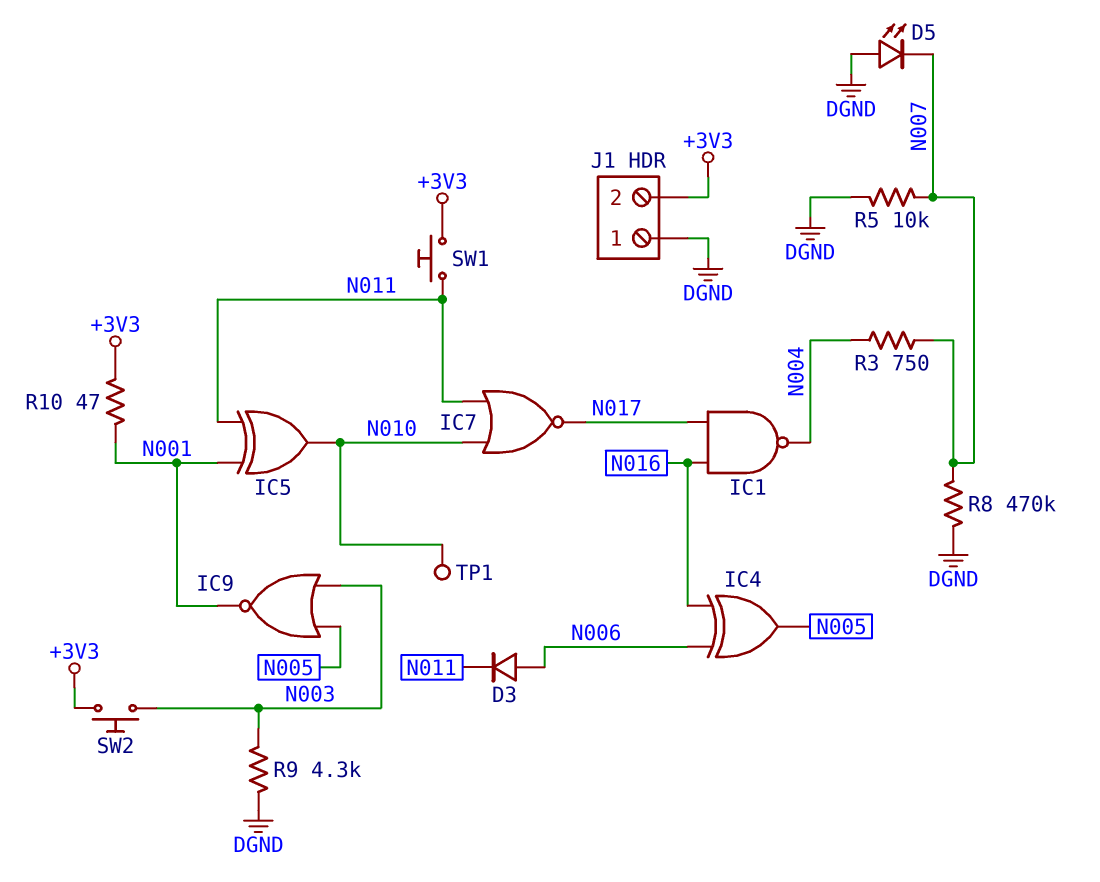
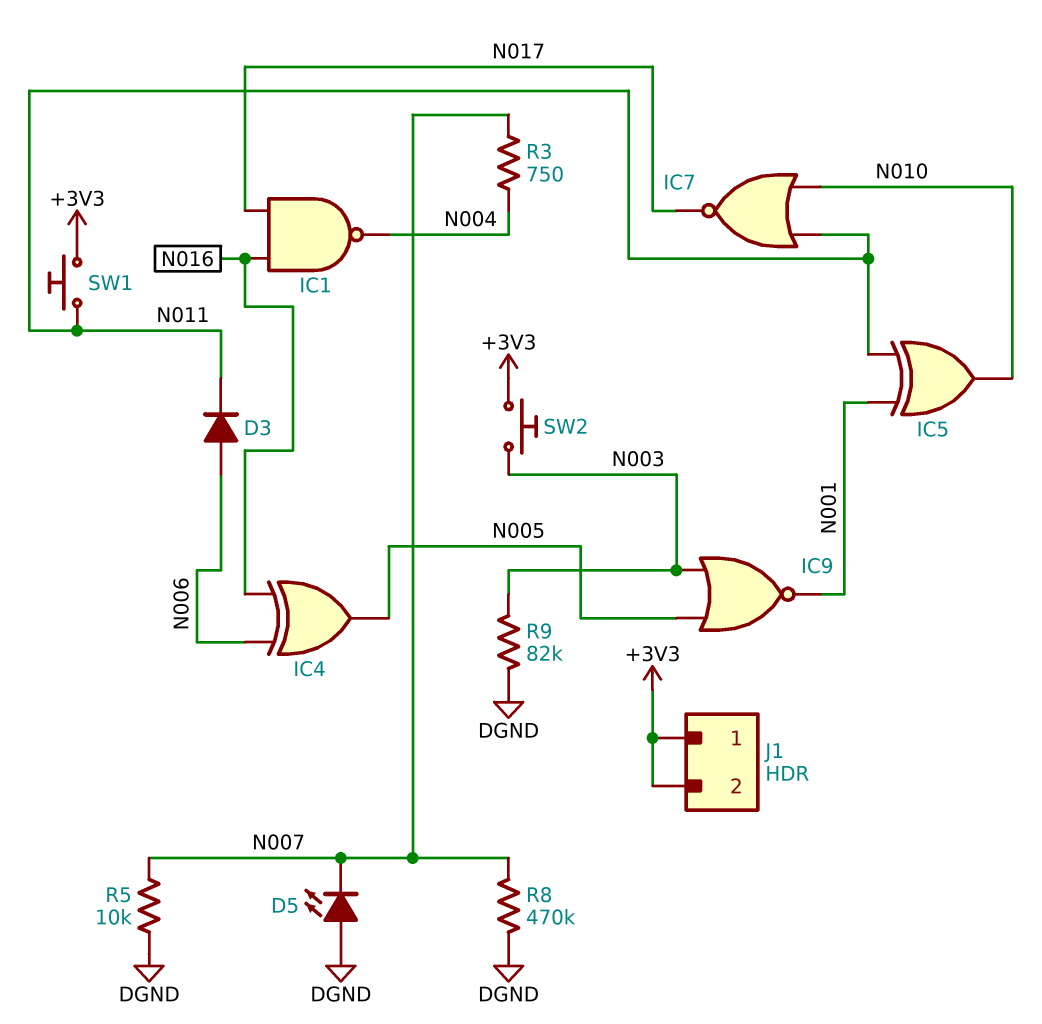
J1 pin 1: DGND -> +3V3
R9: 4.3k (DGND, N003) -> 82k (DGND, N003)
R10: 47 (+3V3, N001) -> none
TP1: test point (N010) -> none

